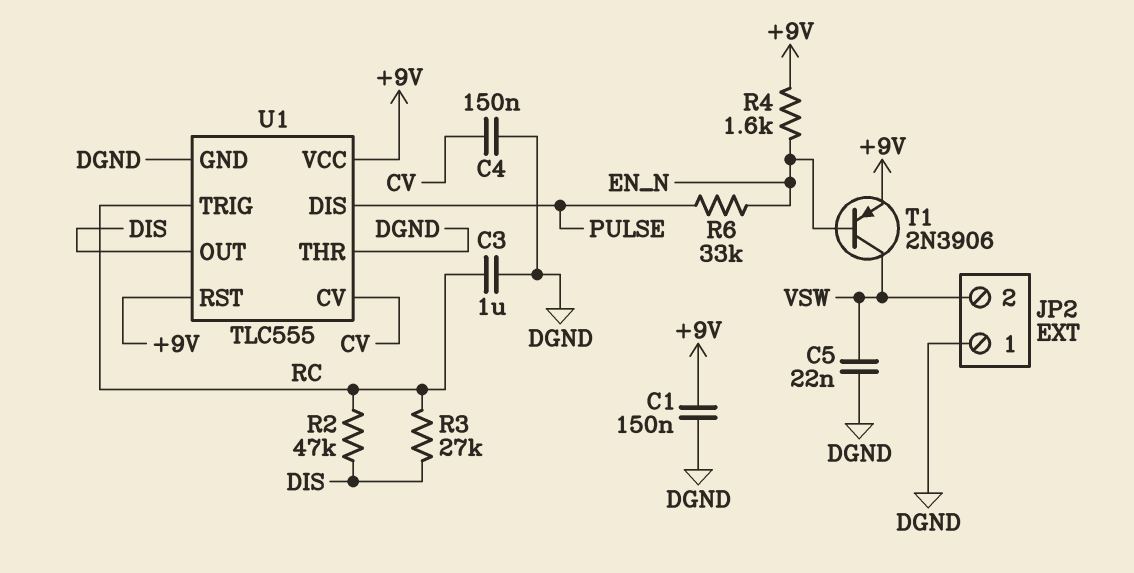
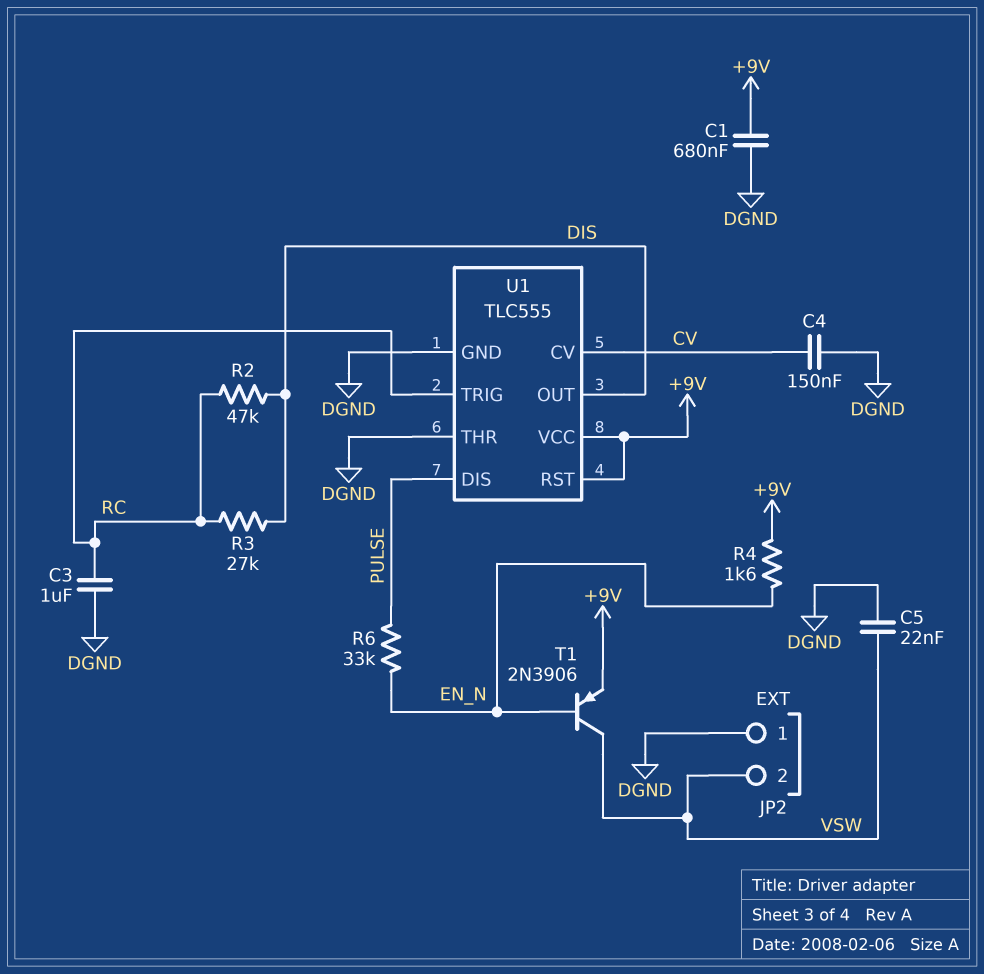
C1: 150nF (+9V, DGND) -> 680nF (+9V, DGND)

